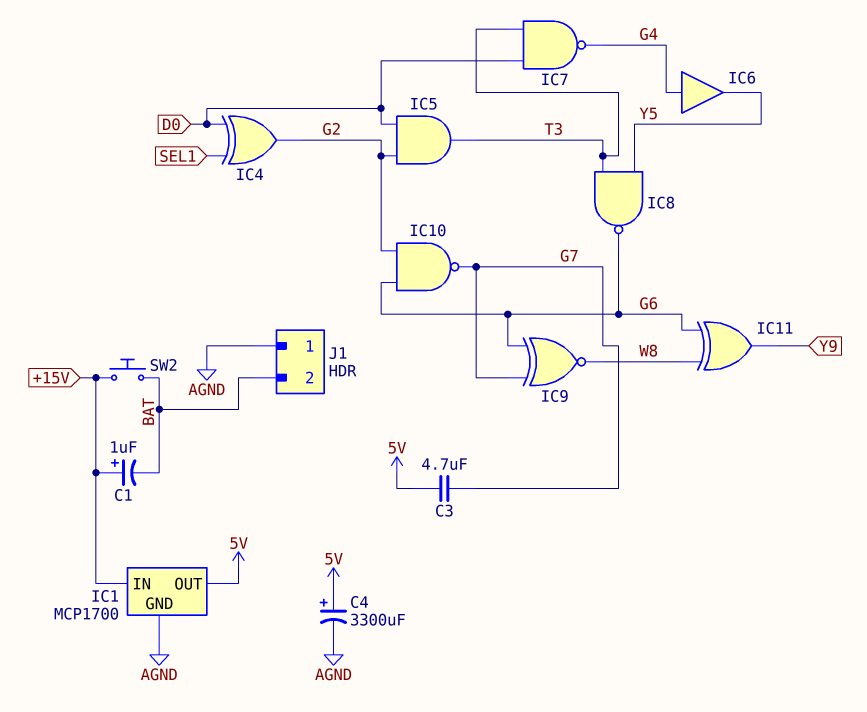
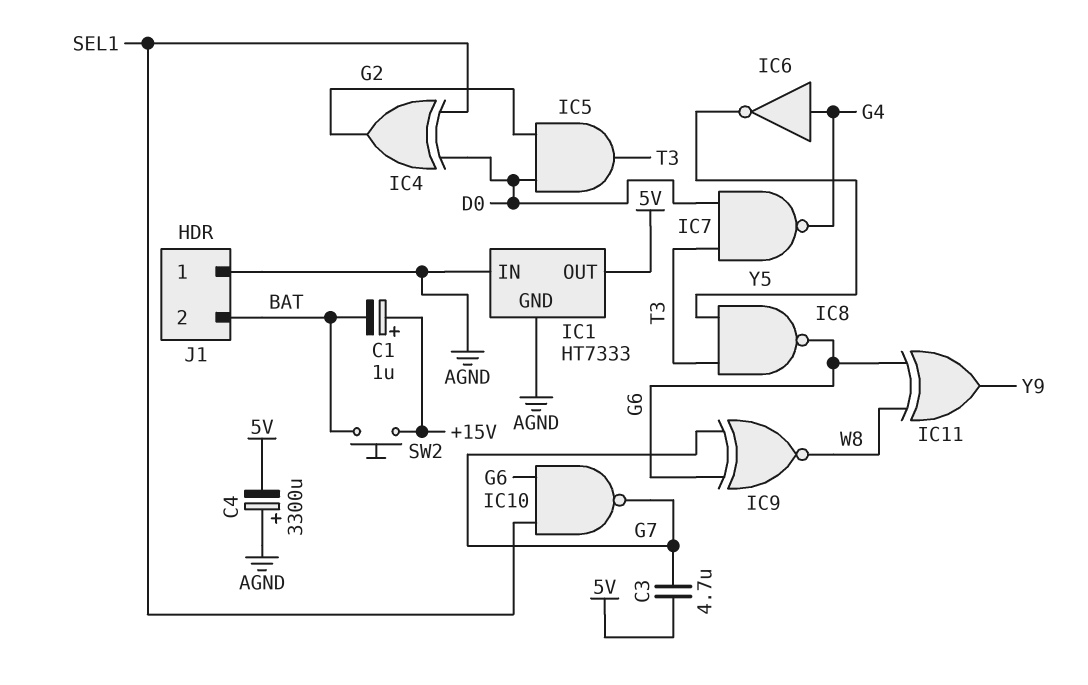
C4: 3300uF (plus 5V, minus AGND) -> 3300uF (plus AGND, minus 5V)
IC1: MCP1700 -> HT7333
IC1 pin IN: +15V -> AGND
IC6: buffer (in G4, out Y5) -> NOT (in G4, out Y5)
IC10: NAND (in G2, in G6, out G7) -> NAND (in G6, in SEL1, out G7)

